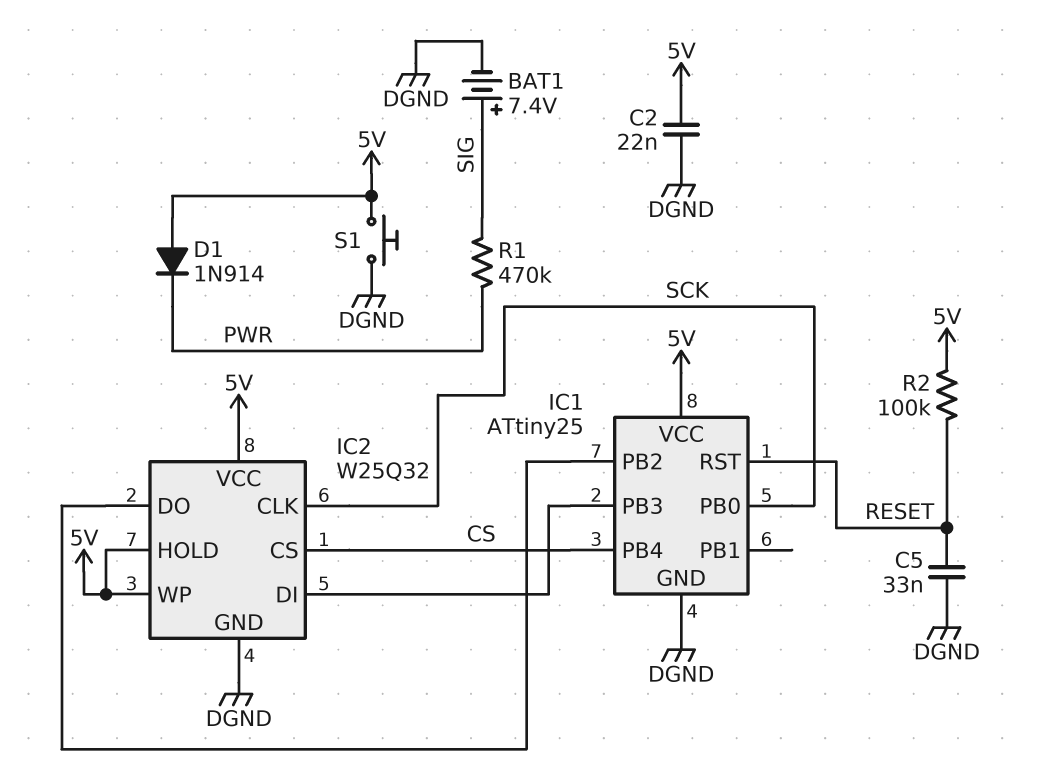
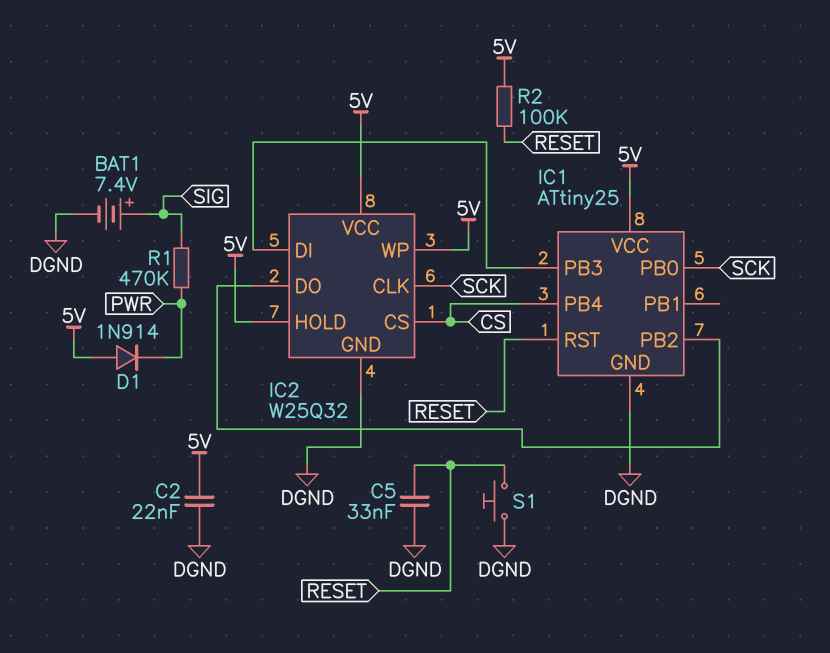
S1: button (5V, DGND) -> button (DGND, RESET)

